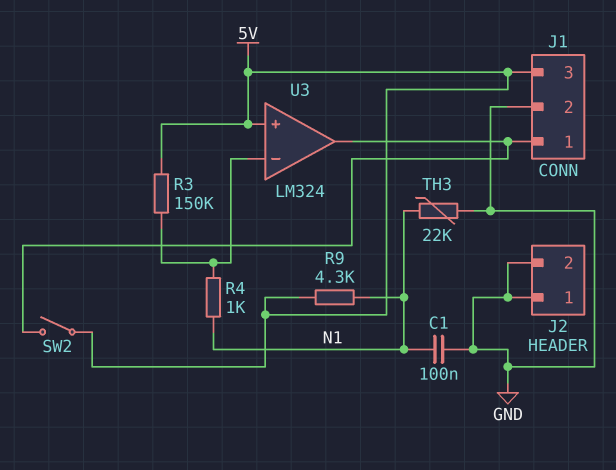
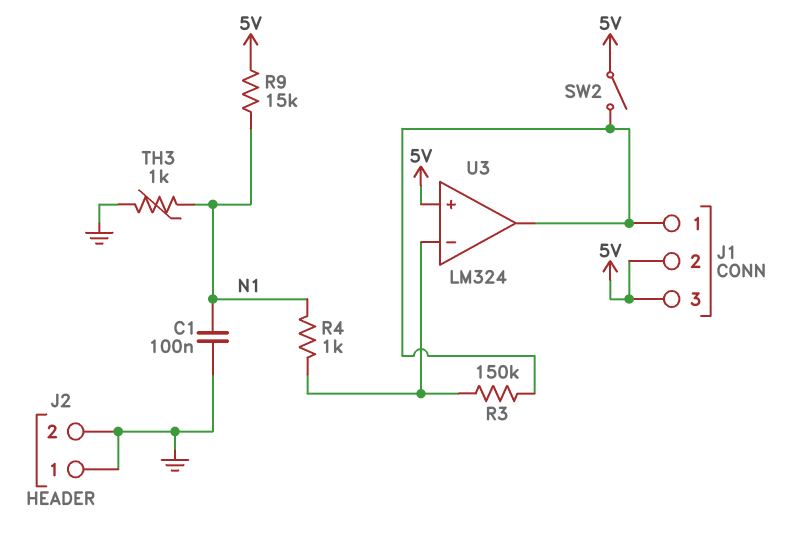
J1 pin 2: GND -> 5V
R3: 150k (5V, U3/in-) -> 150k (J1/1, U3/in-)
R9: 4.3k (5V, N1) -> 15k (5V, N1)
TH3: 22k (GND, N1) -> 1k (GND, N1)

